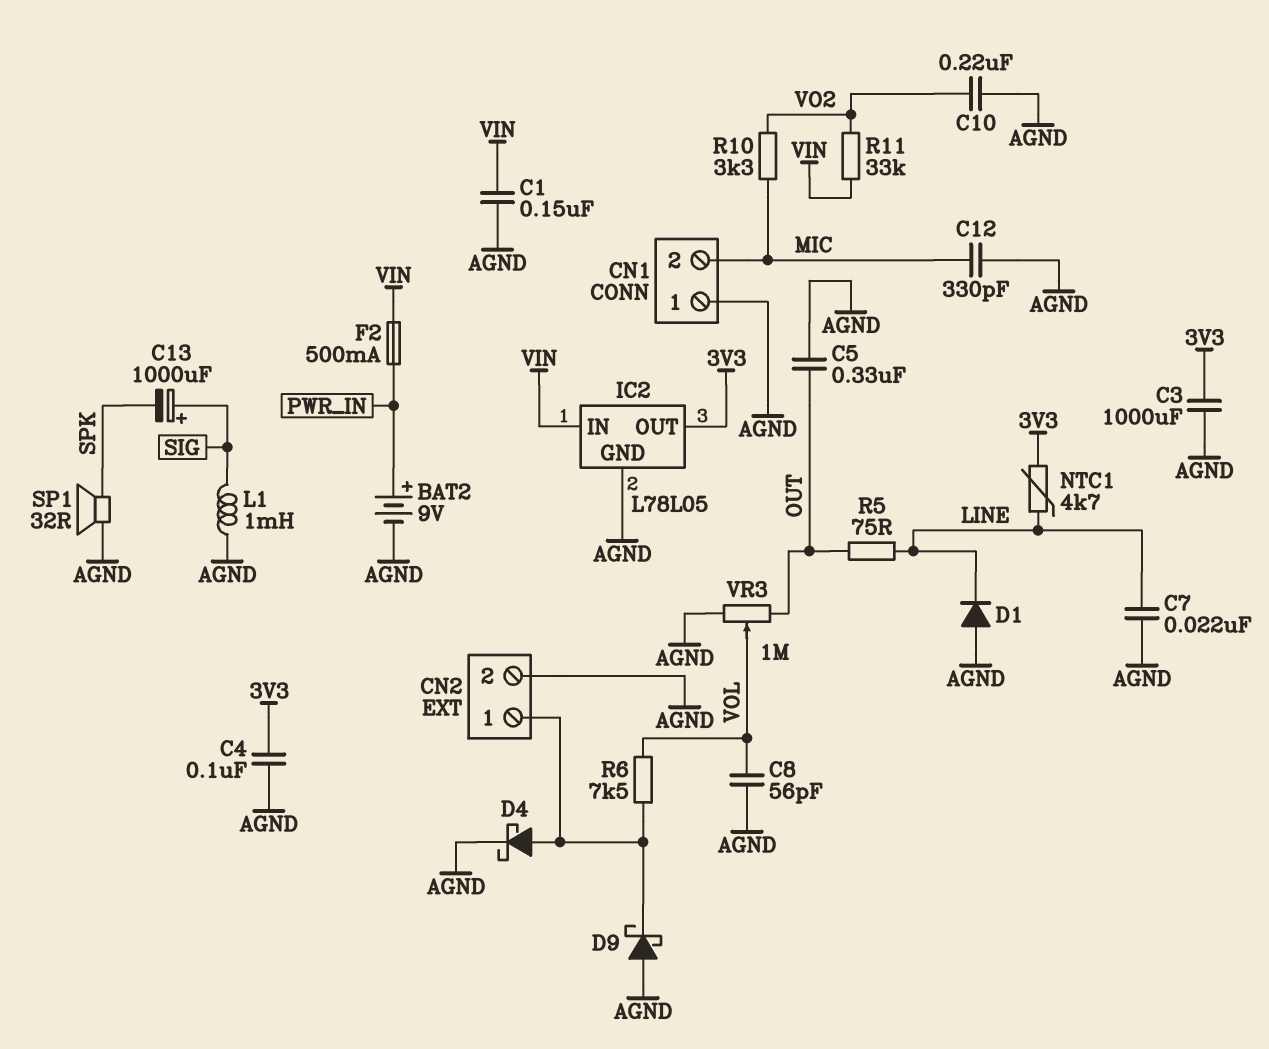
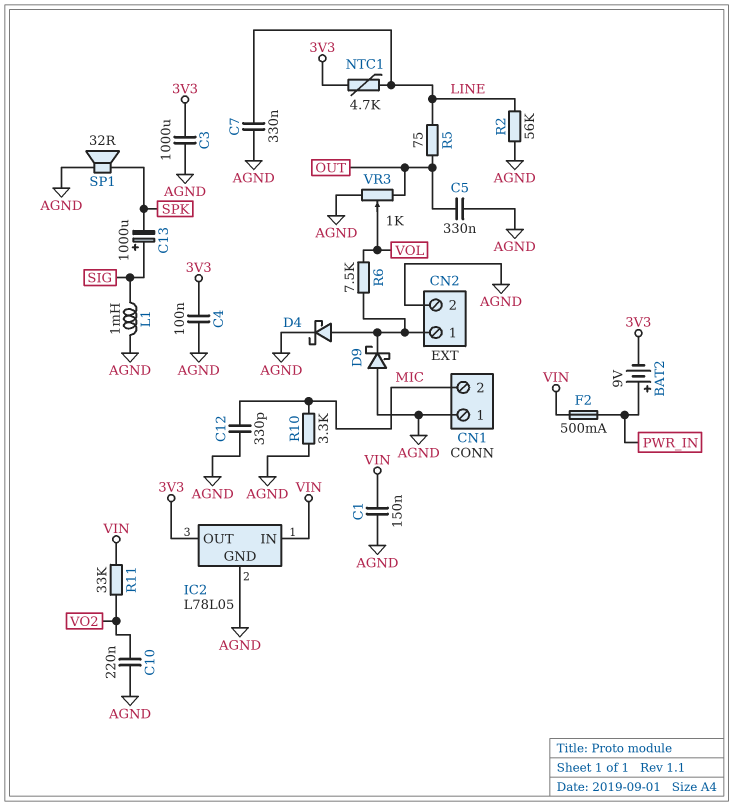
BAT2: 9V (plus PWR_IN, minus AGND) -> 9V (plus PWR_IN, minus 3V3)
C7: 22nF (AGND, LINE) -> 330nF (AGND, LINE)
C8: 56pF (AGND, VOL) -> none
D1: diode (A AGND, K LINE) -> none
R2: none -> 56k (AGND, LINE)
R10: 3.3k (MIC, VO2) -> 3.3k (AGND, MIC)
VR3: 1M (AGND, OUT, wiper VOL) -> 1k (AGND, OUT, wiper VOL)

